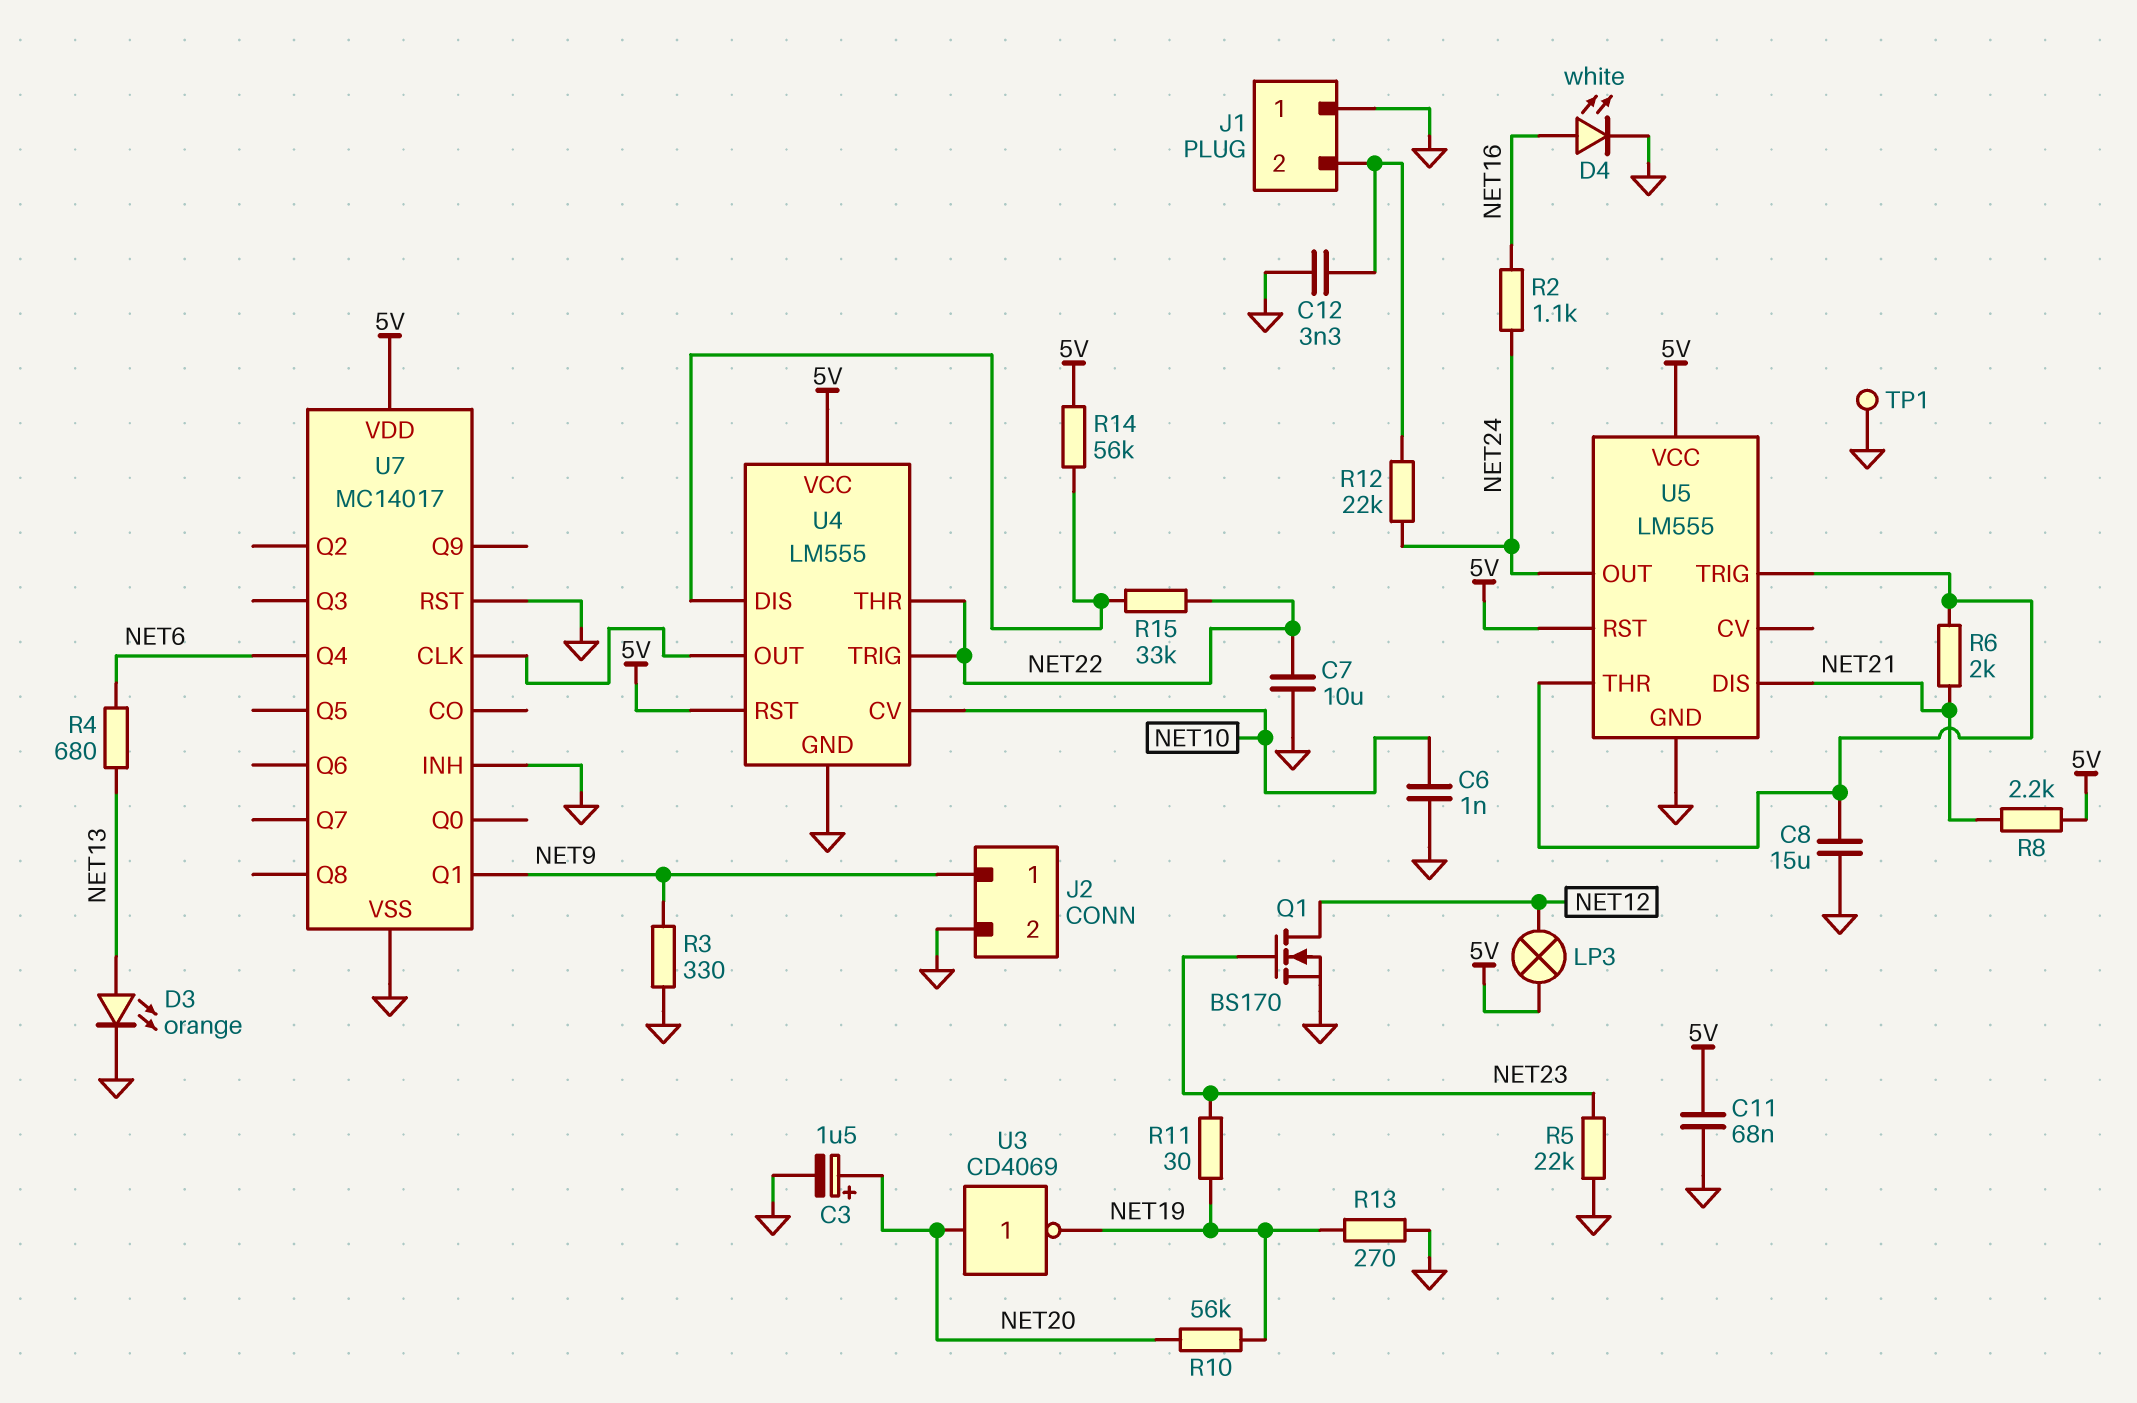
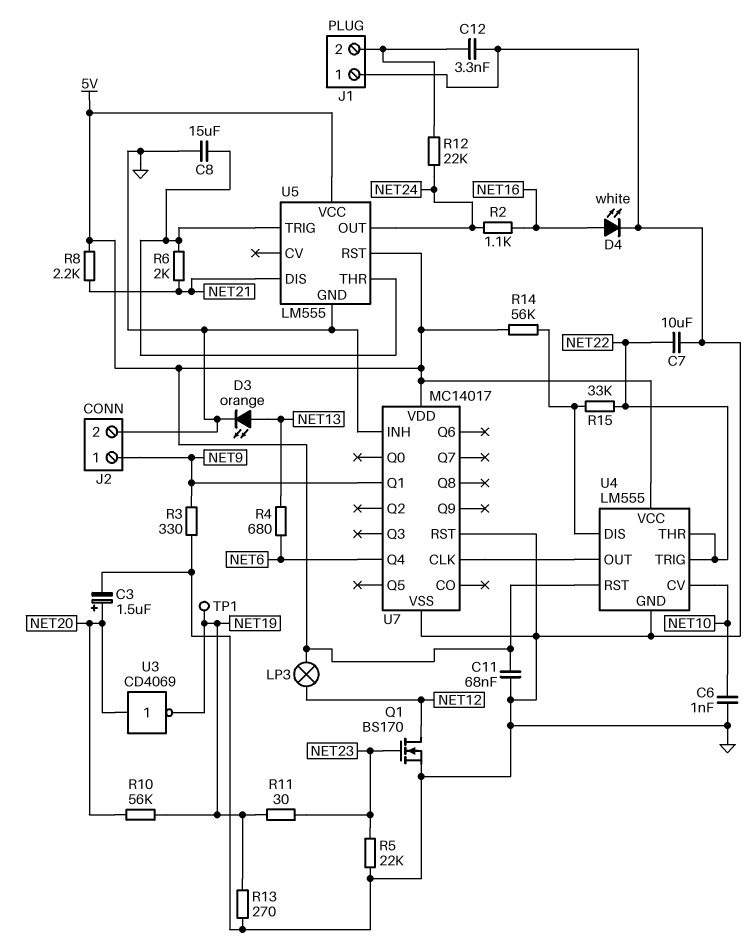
TP1: test point (GND) -> test point (NET19)

